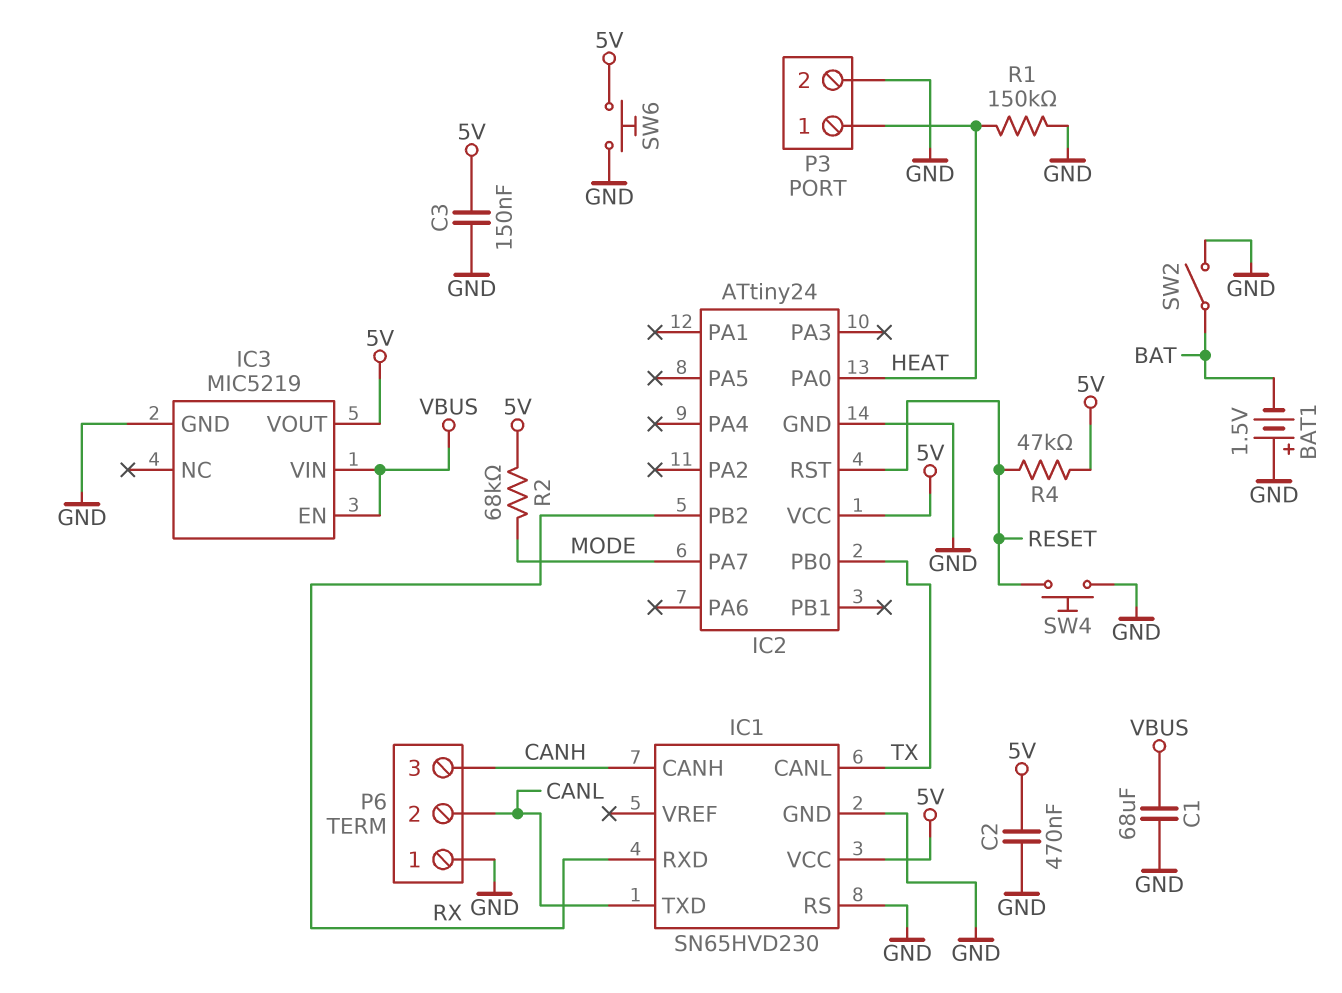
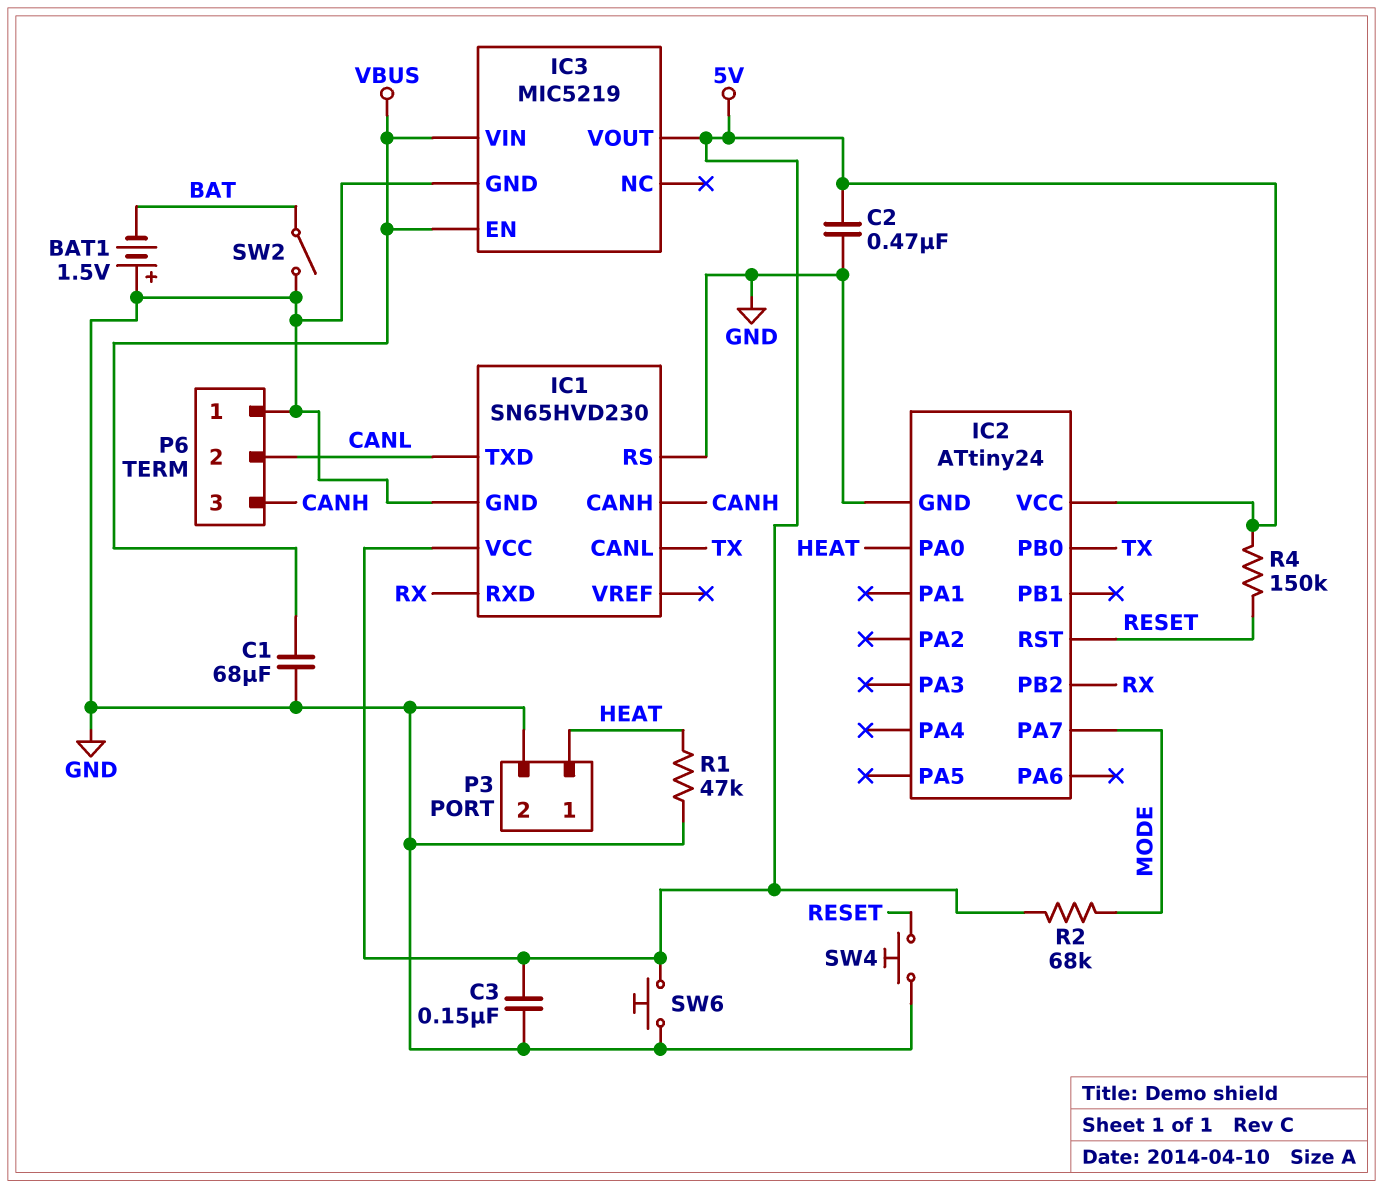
R1: 150k (GND, HEAT) -> 47k (GND, HEAT)
R4: 47k (5V, RESET) -> 150k (5V, RESET)

